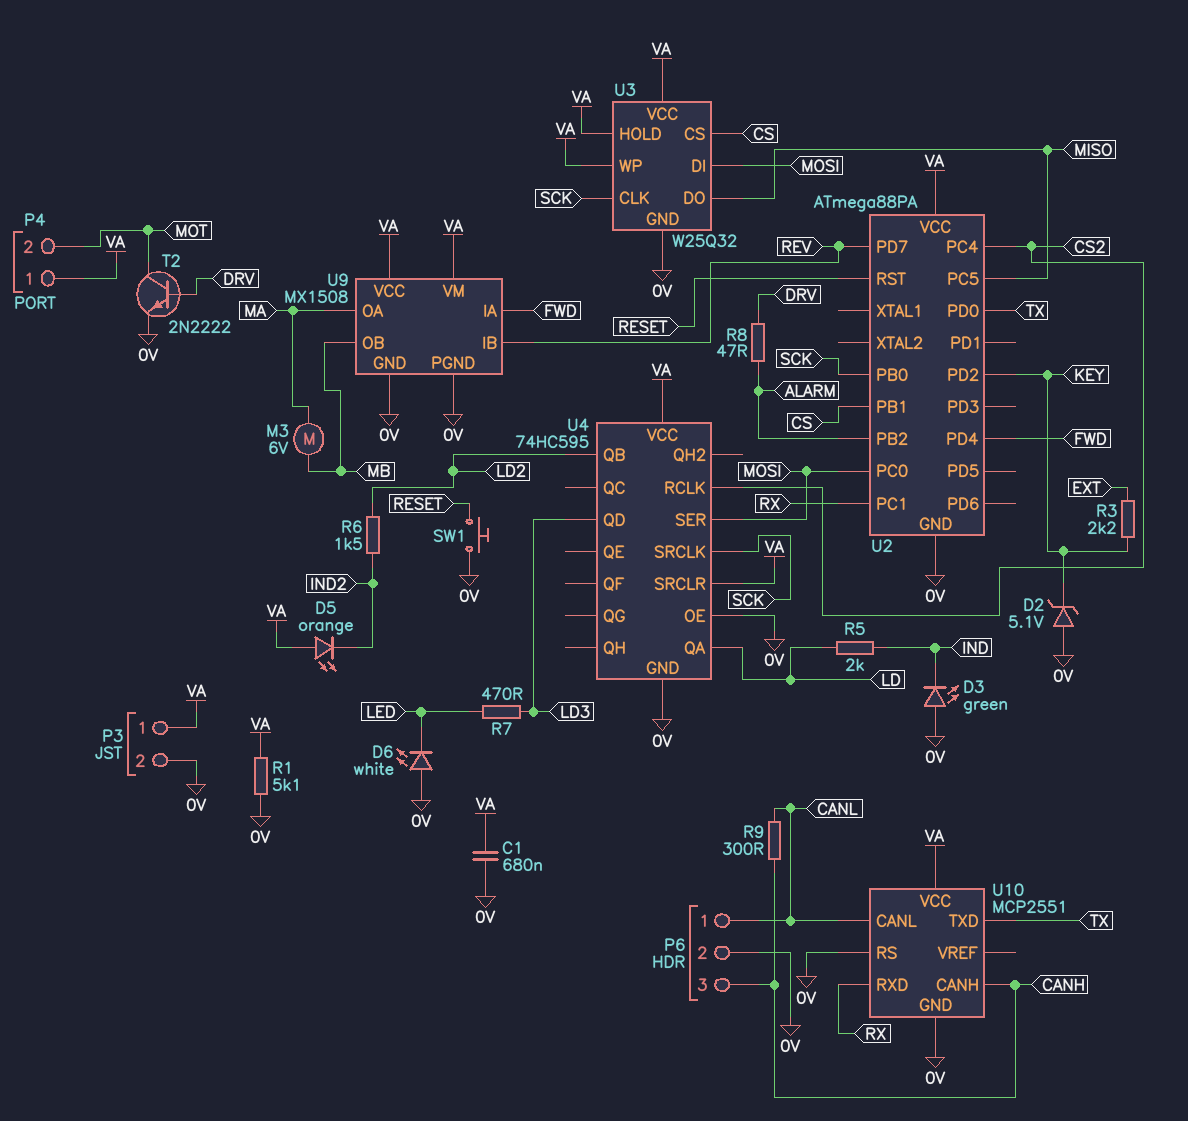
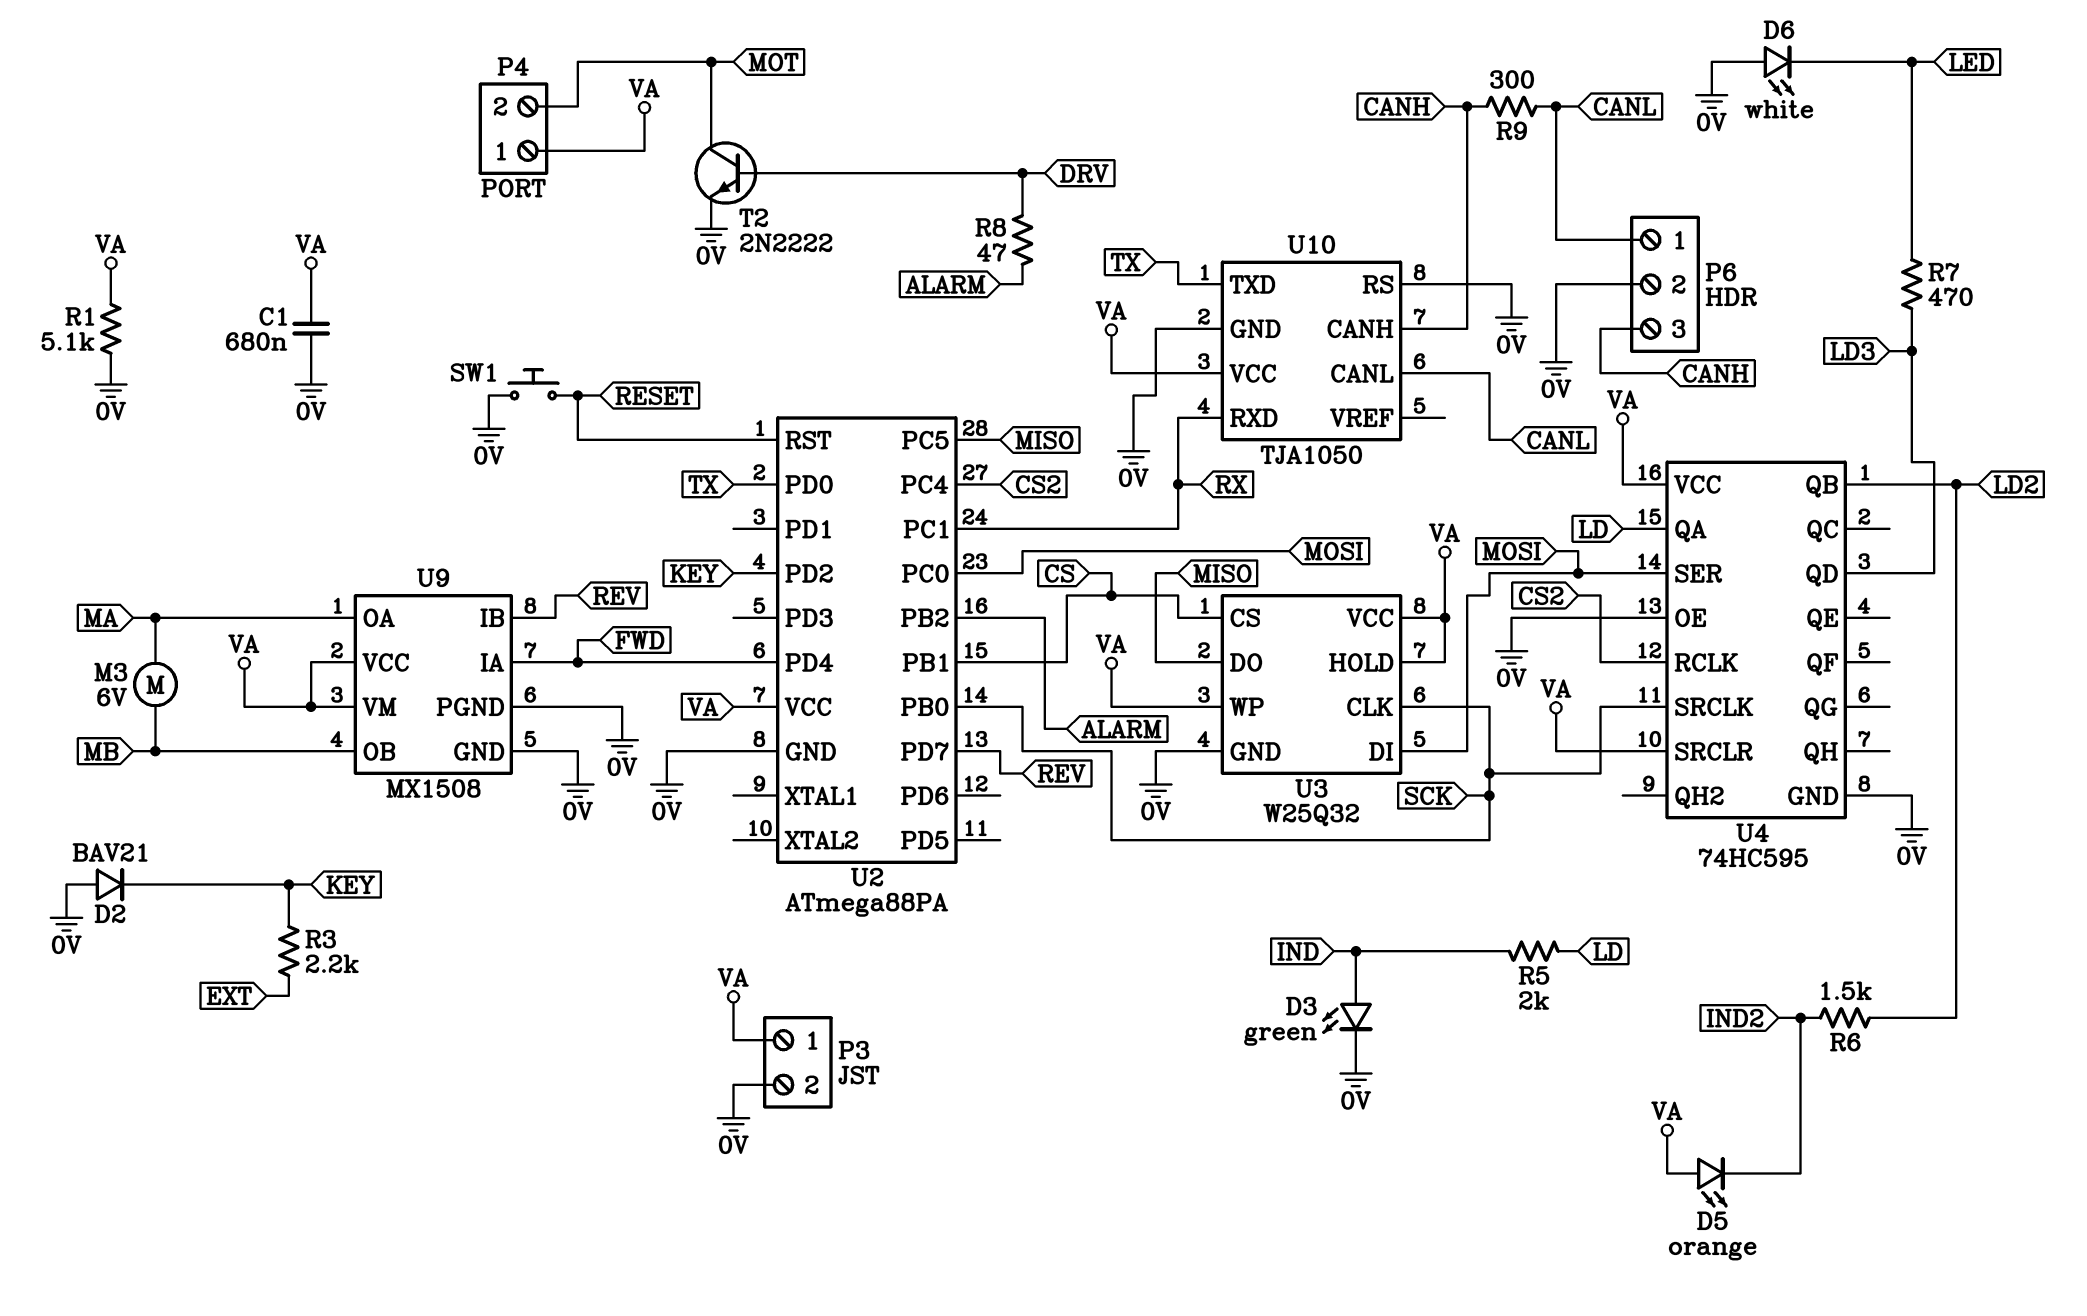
D2: zener 5.1V (A 0V, K KEY) -> diode BAV21 (A 0V, K KEY)
D3: LED green (A 0V, K IND) -> LED green (A IND, K 0V)
U10: MCP2551 -> TJA1050

